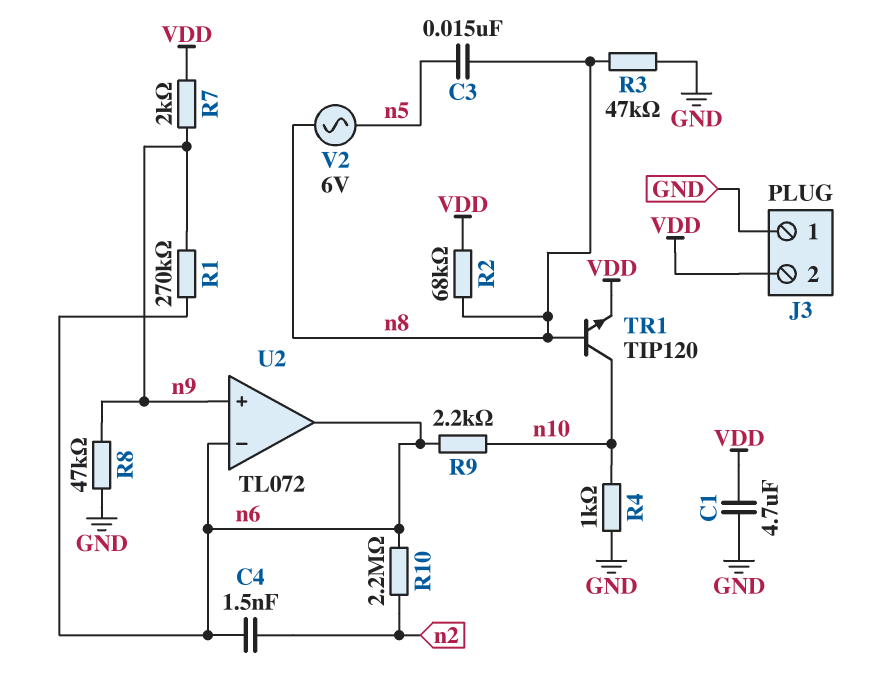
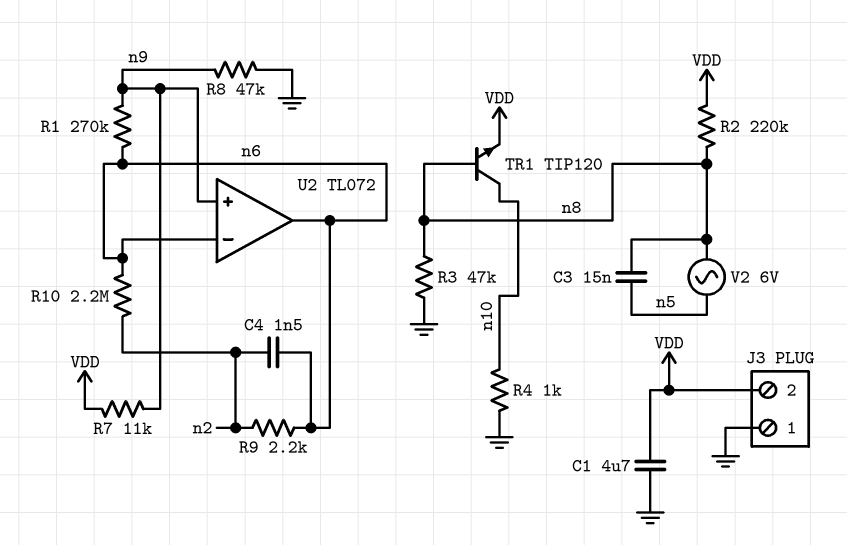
R2: 68k (VDD, n8) -> 220k (VDD, n8)
R7: 2k (VDD, n9) -> 11k (VDD, n9)
R9: 2.2k (n6, n10) -> 2.2k (n2, n6)

